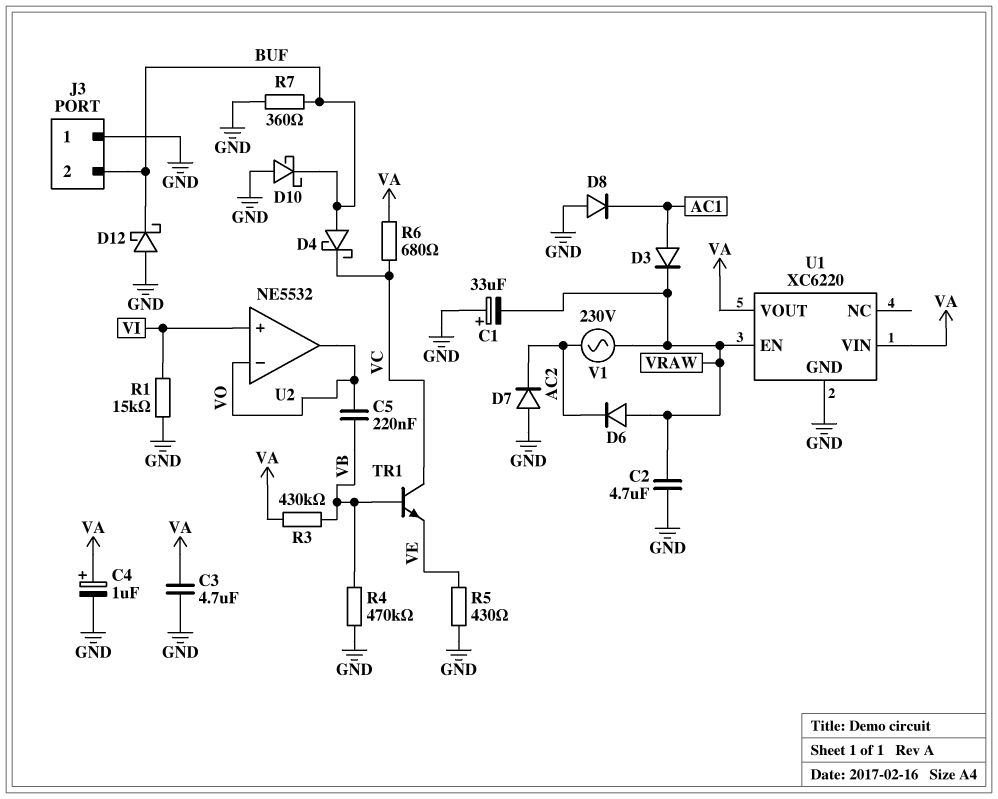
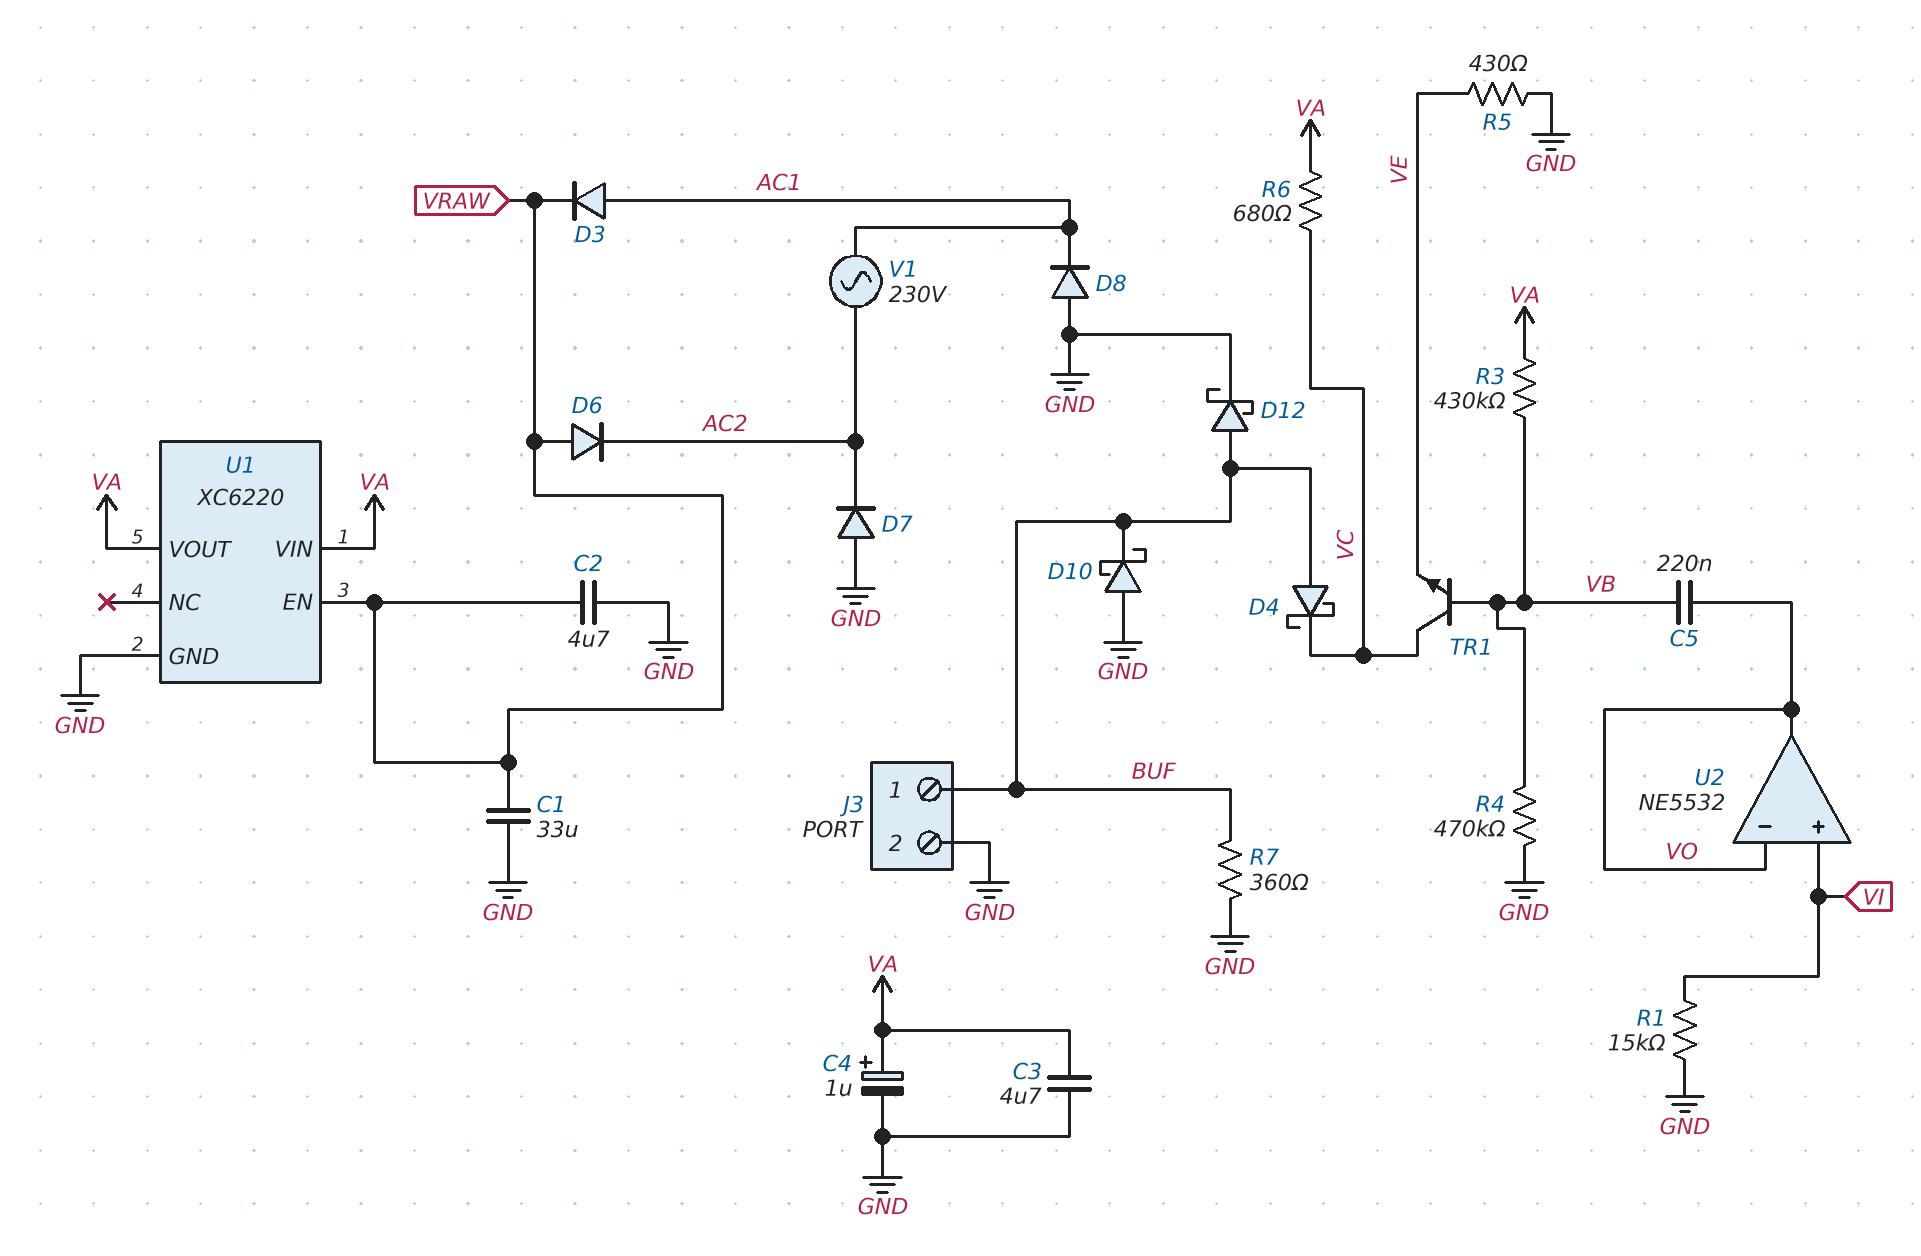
C1: 33uF (plus GND, minus VRAW) -> 33uF (GND, VRAW)
D12: schottky (A GND, K BUF) -> schottky (A BUF, K GND)
J3 pin 1: GND -> BUF
J3 pin 2: BUF -> GND
V1: AC 230V (AC2, VRAW) -> AC 230V (AC1, AC2)

